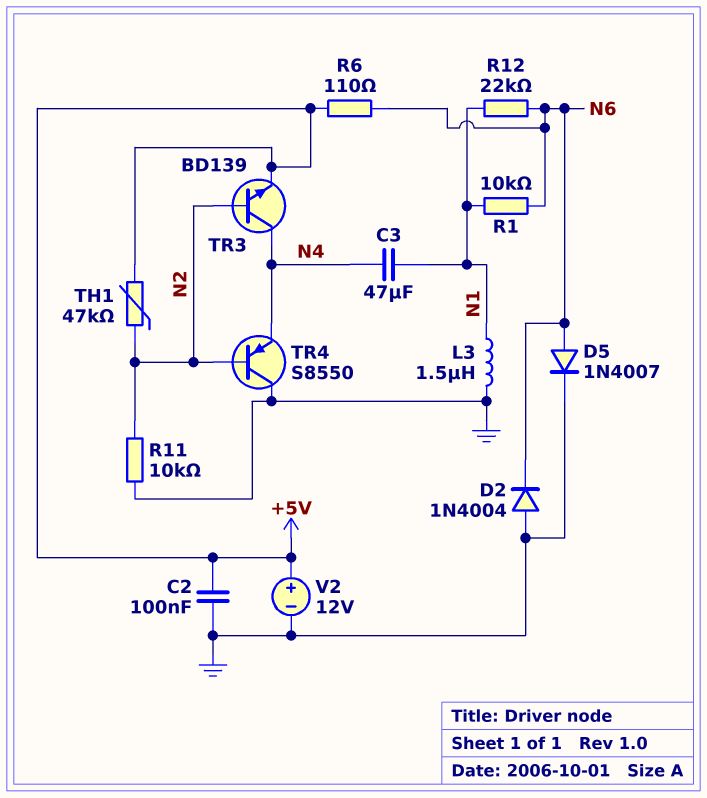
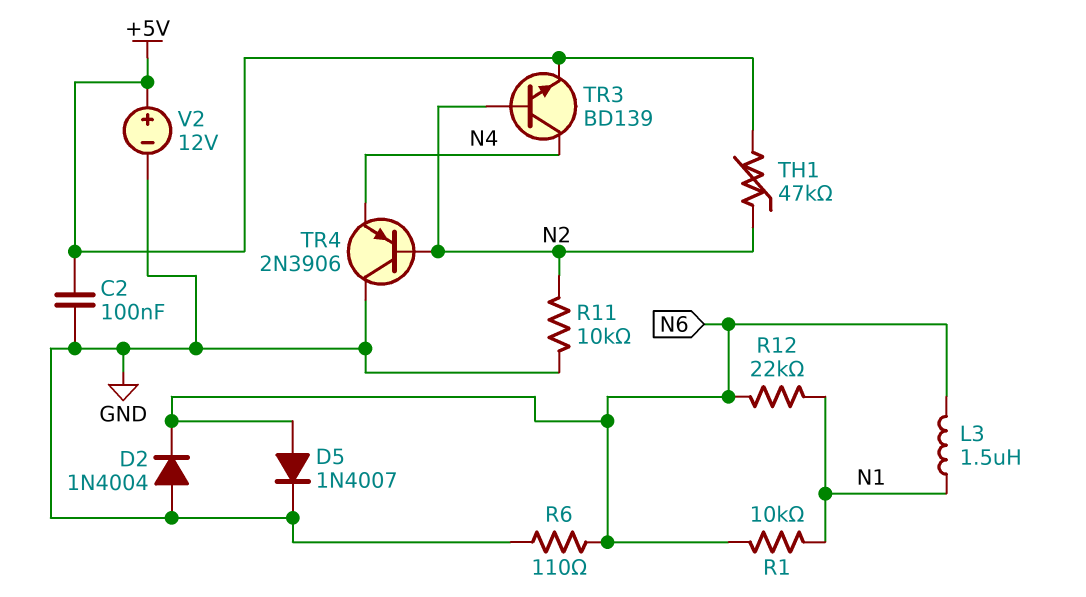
C3: 47uF (N1, N4) -> none
L3: 1.5uH (GND, N1) -> 1.5uH (N1, N6)
R6: 110 (+5V, N6) -> 110 (GND, N6)
TR4: PNP S8550 (B N2, C GND, E N4) -> PNP 2N3906 (B N2, C GND, E N4)

